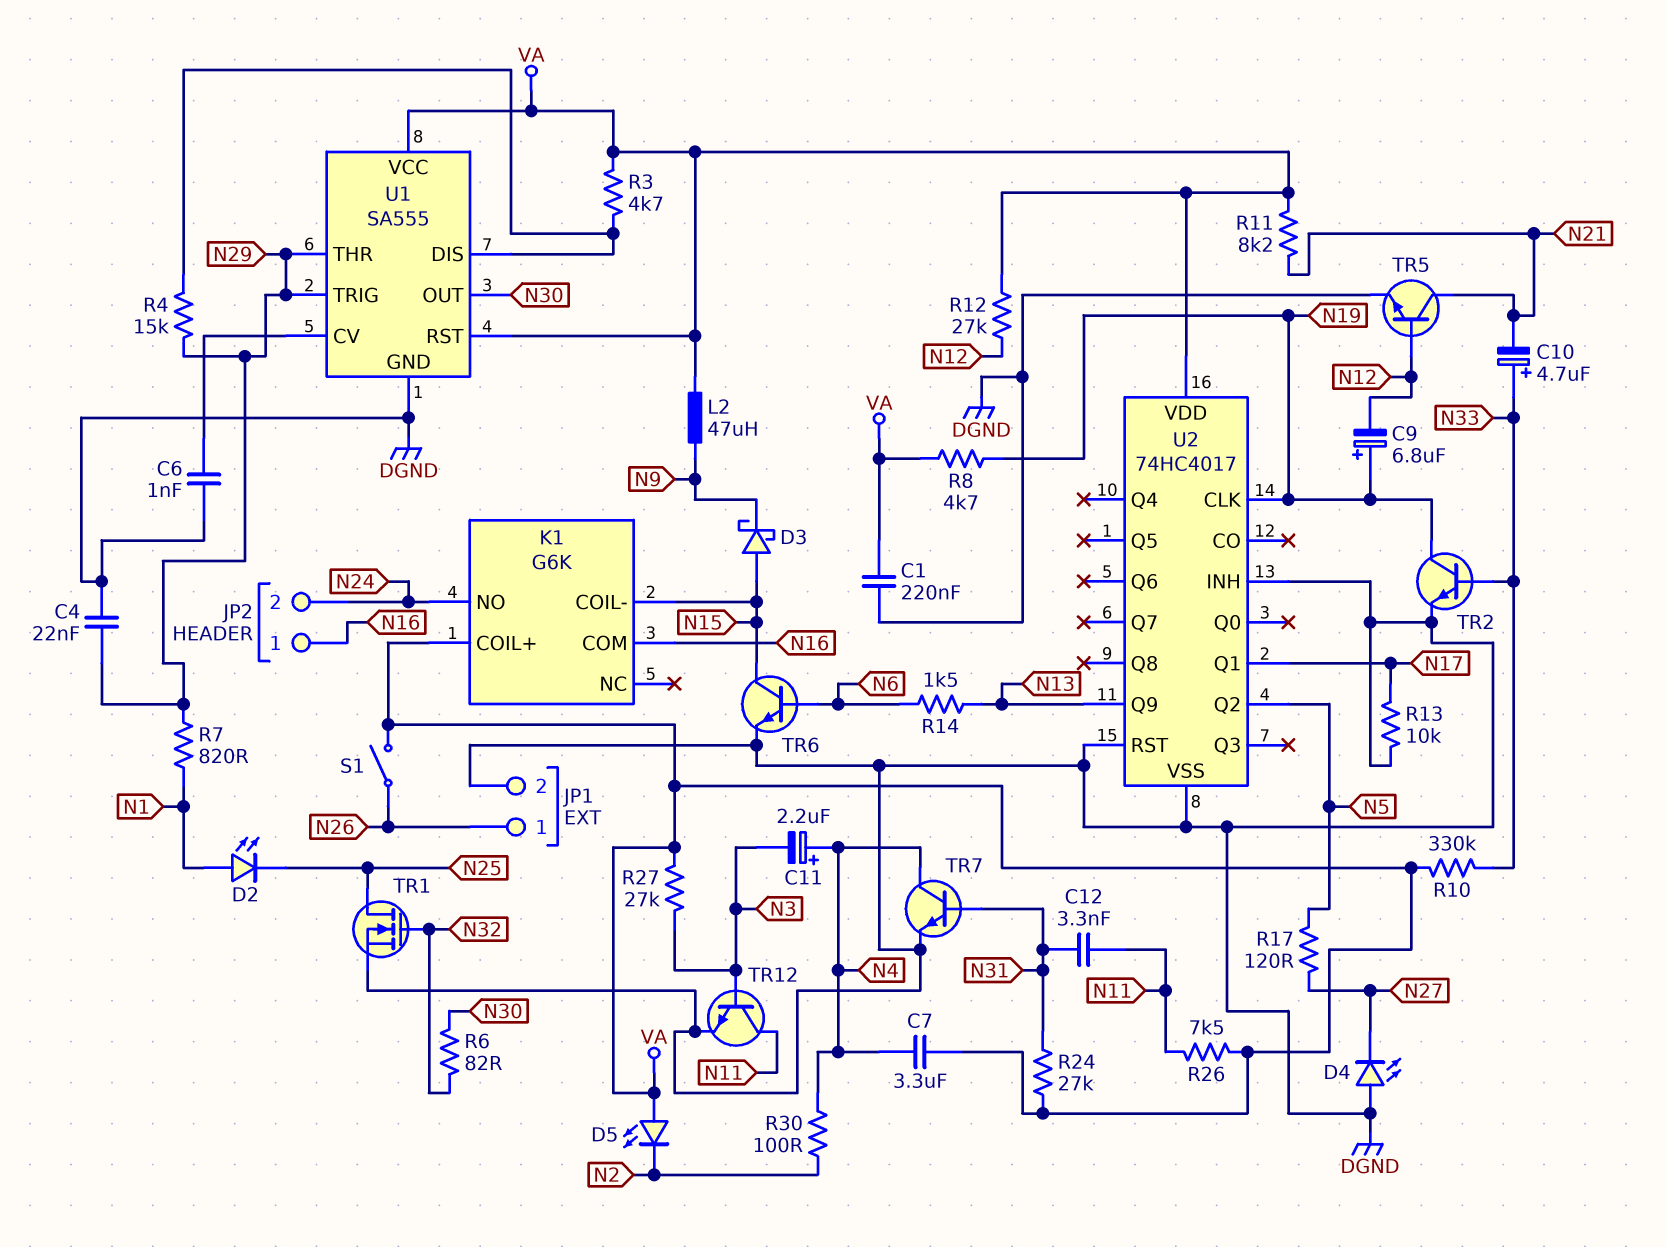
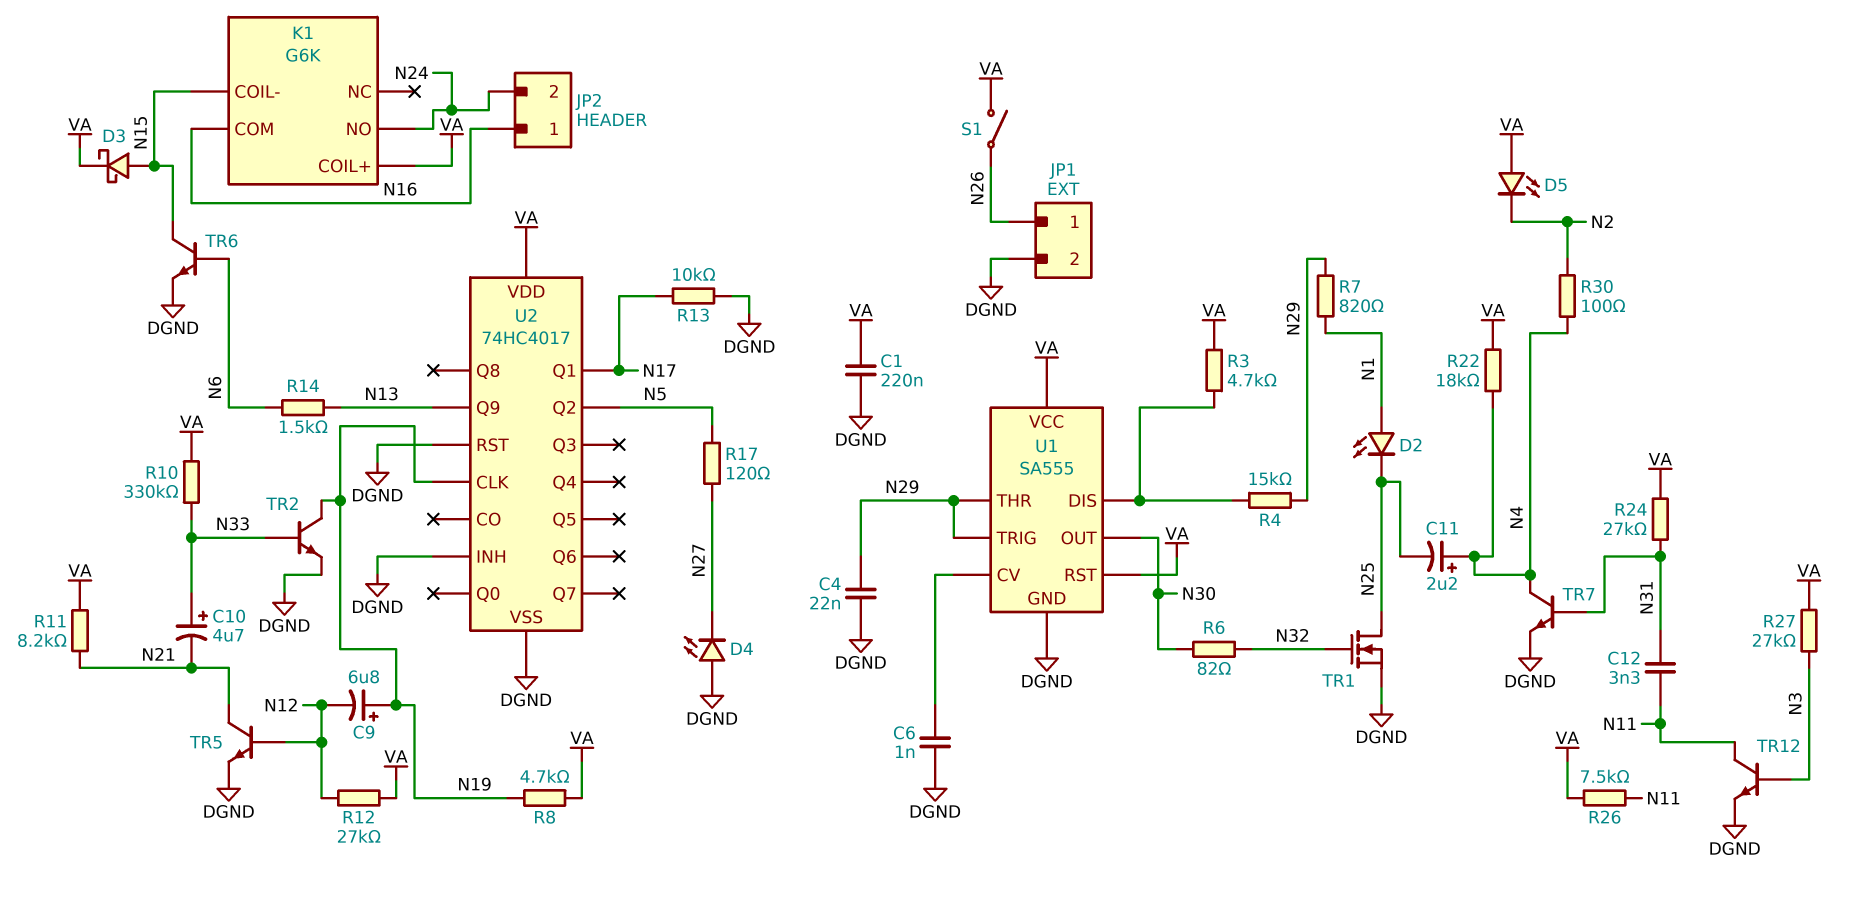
C7: 3.3uF (N4, VA) -> none
C11: 2.2uF (plus N4, minus N3) -> 2.2uF (plus N4, minus N25)
D3: schottky (A N15, K N9) -> schottky (A N15, K VA)
L2: 47uH (N9, VA) -> none
R22: none -> 18k (N4, VA)

